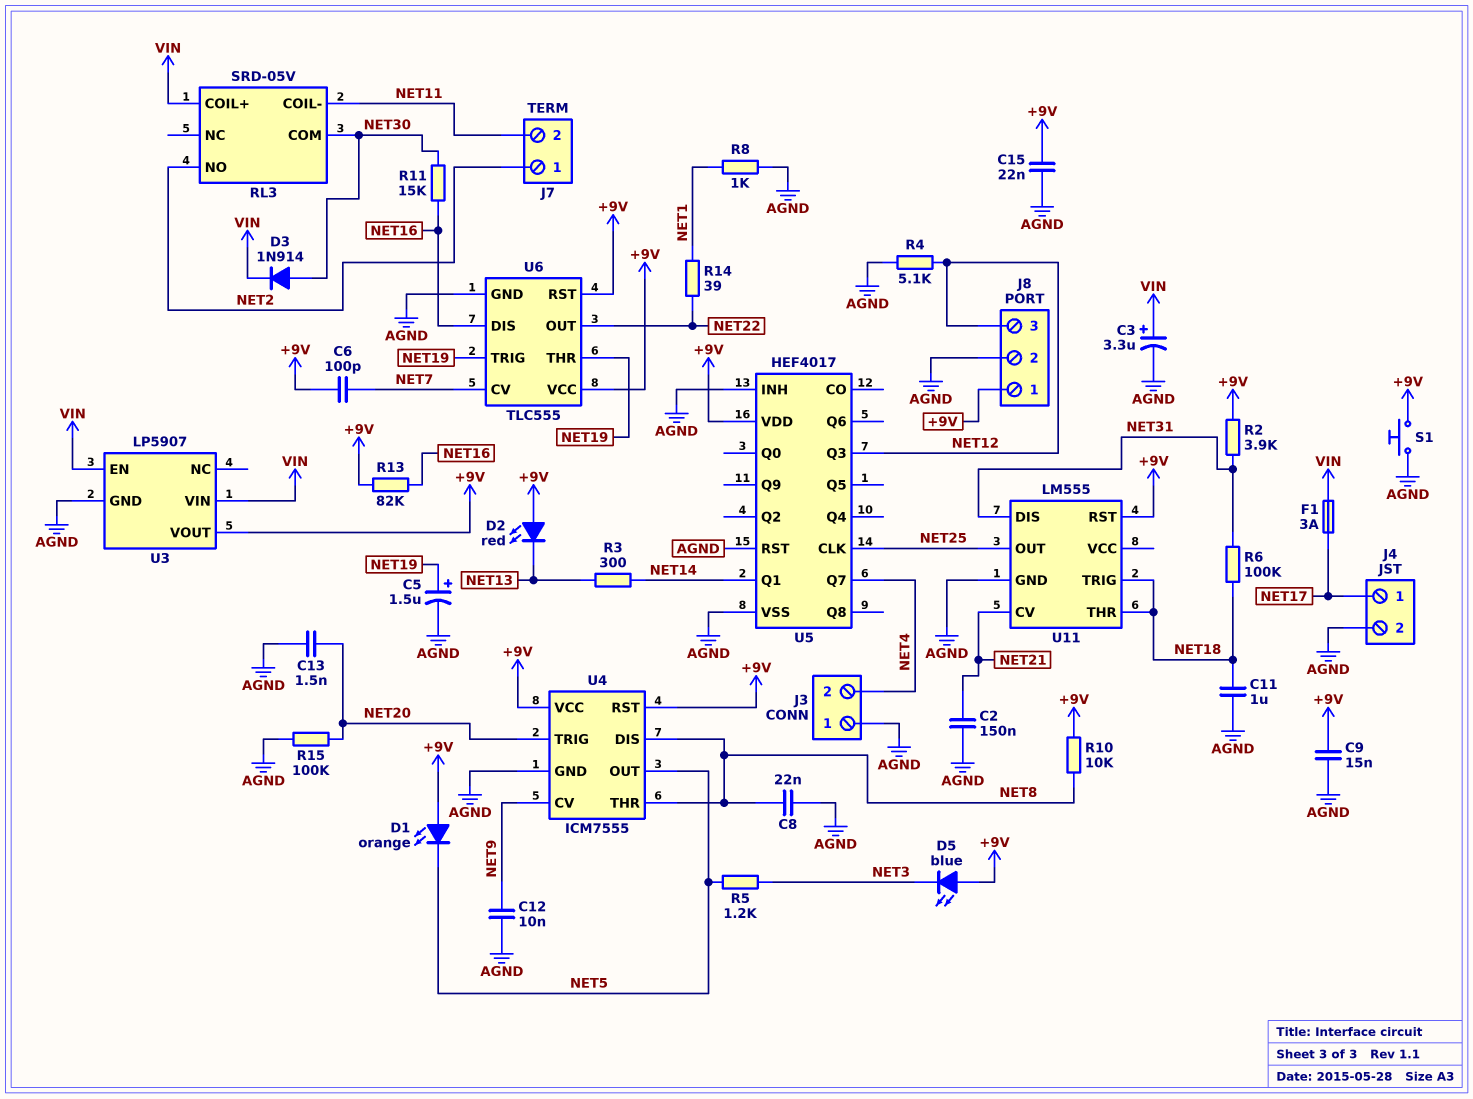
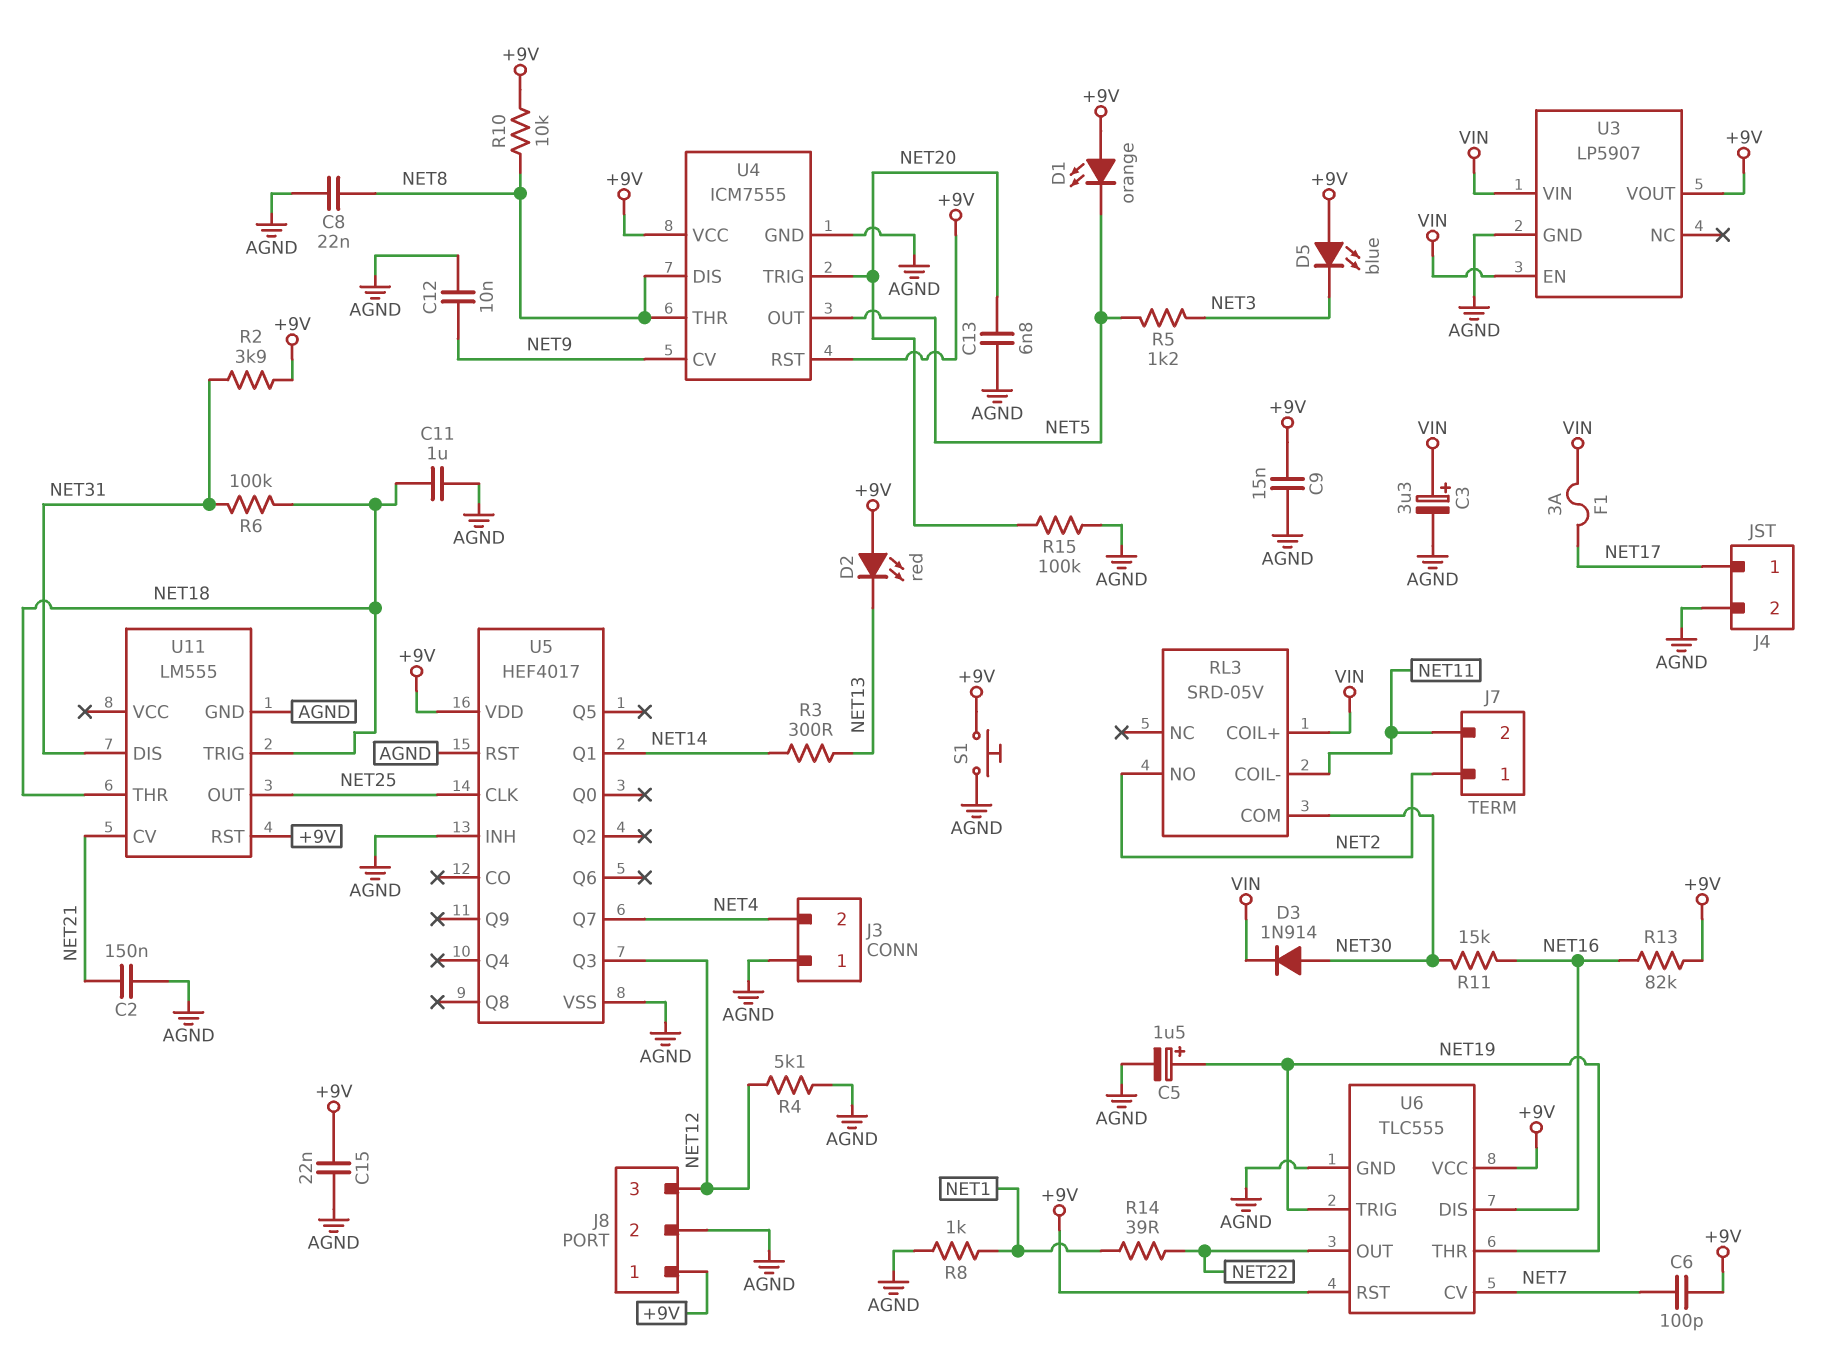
C13: 1.5nF (AGND, NET20) -> 6.8nF (AGND, NET20)

